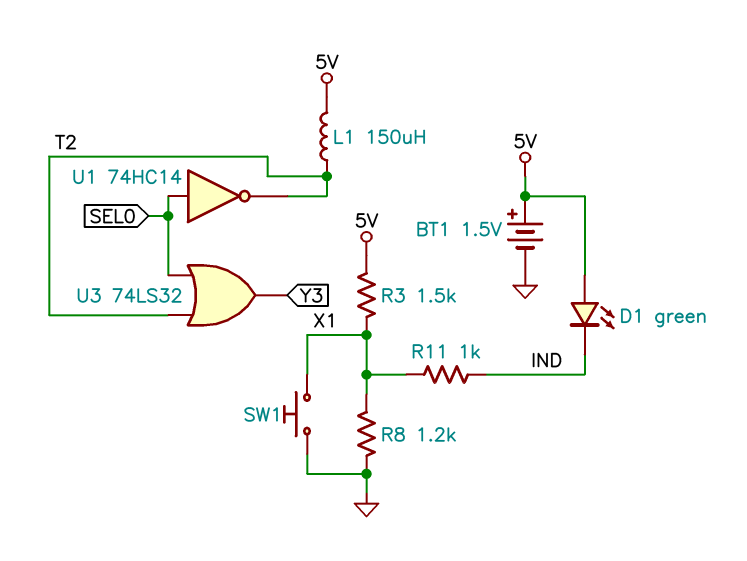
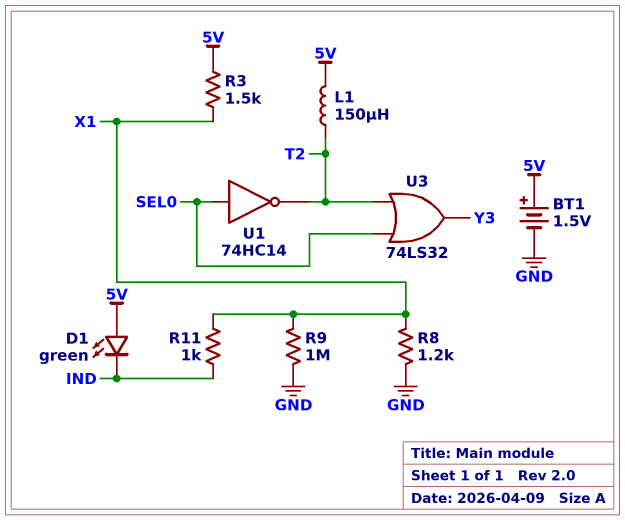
R9: none -> 1M (GND, X1)
SW1: button (GND, X1) -> none

